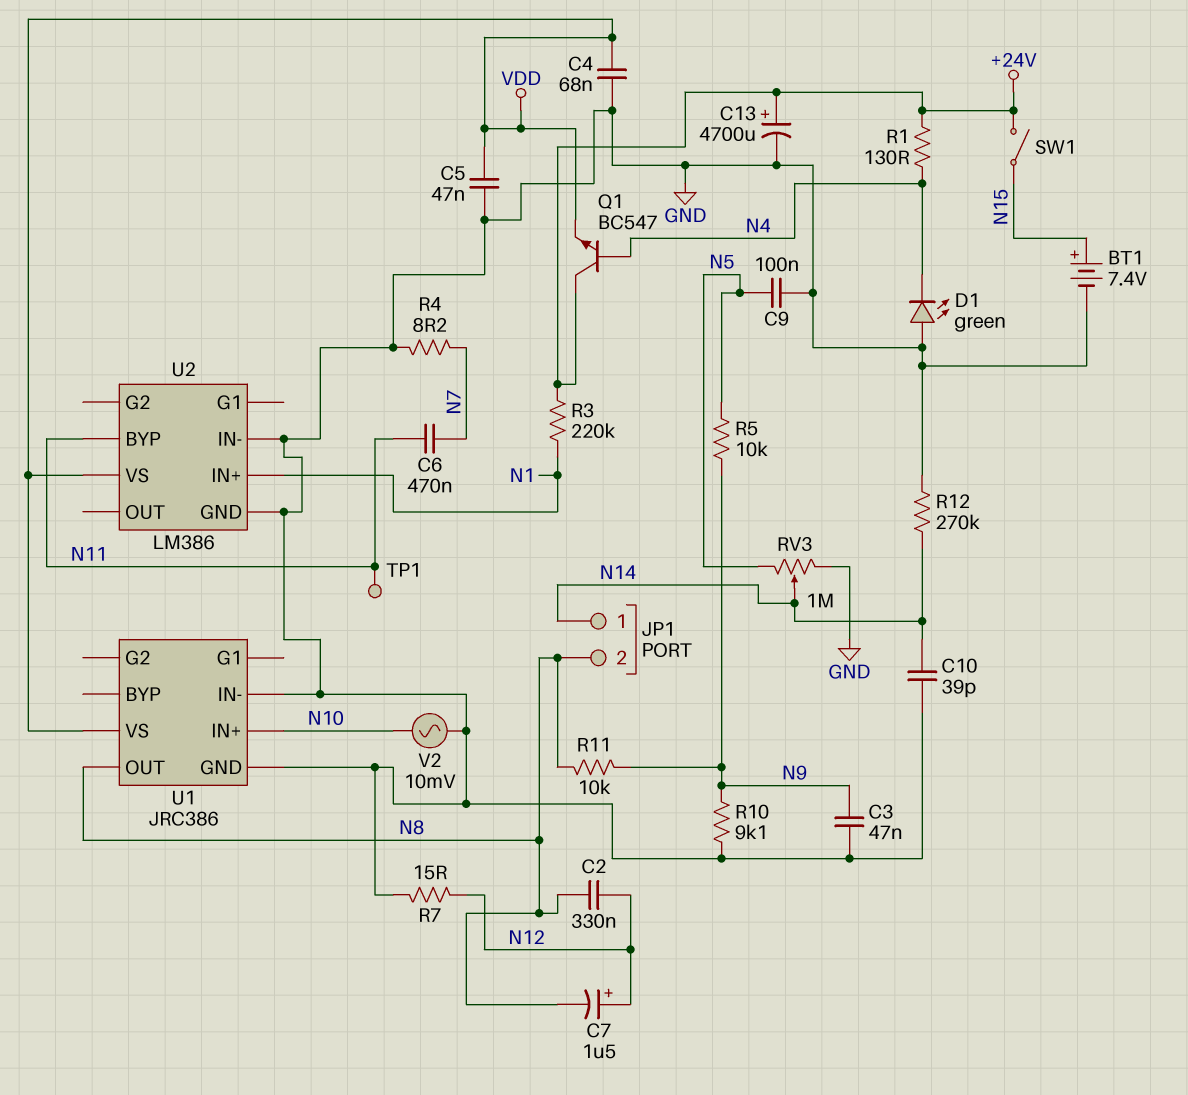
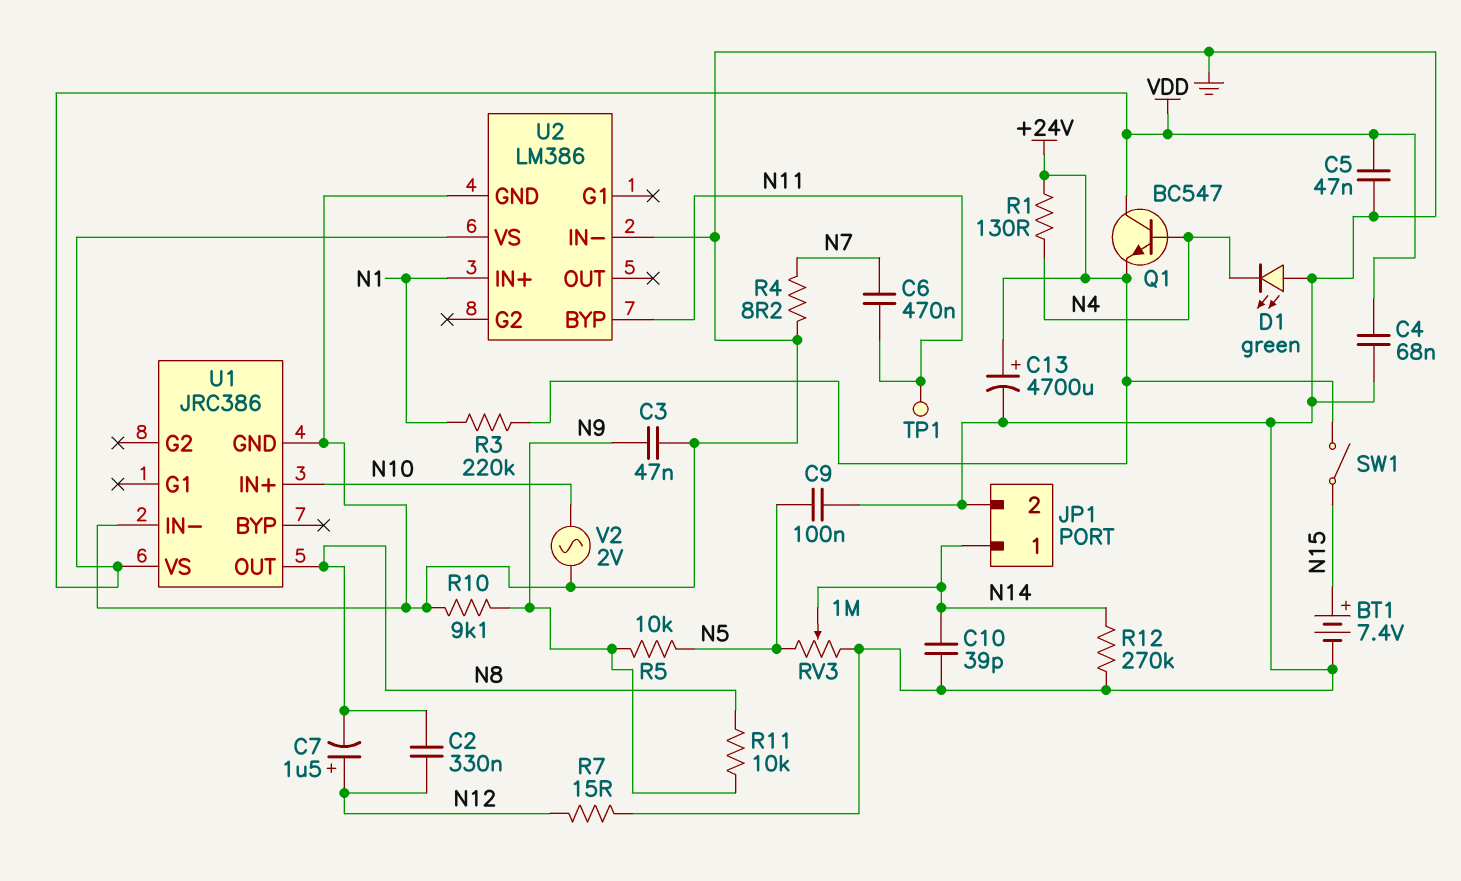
JP1 pin 2: N8 -> GND
Q1: NPN BC547 (B N4, C +24V, E VDD) -> NPN BC547 (B N4, C VDD, E +24V)
V2: AC 10mV (GND, N10) -> AC 2V (GND, N10)

